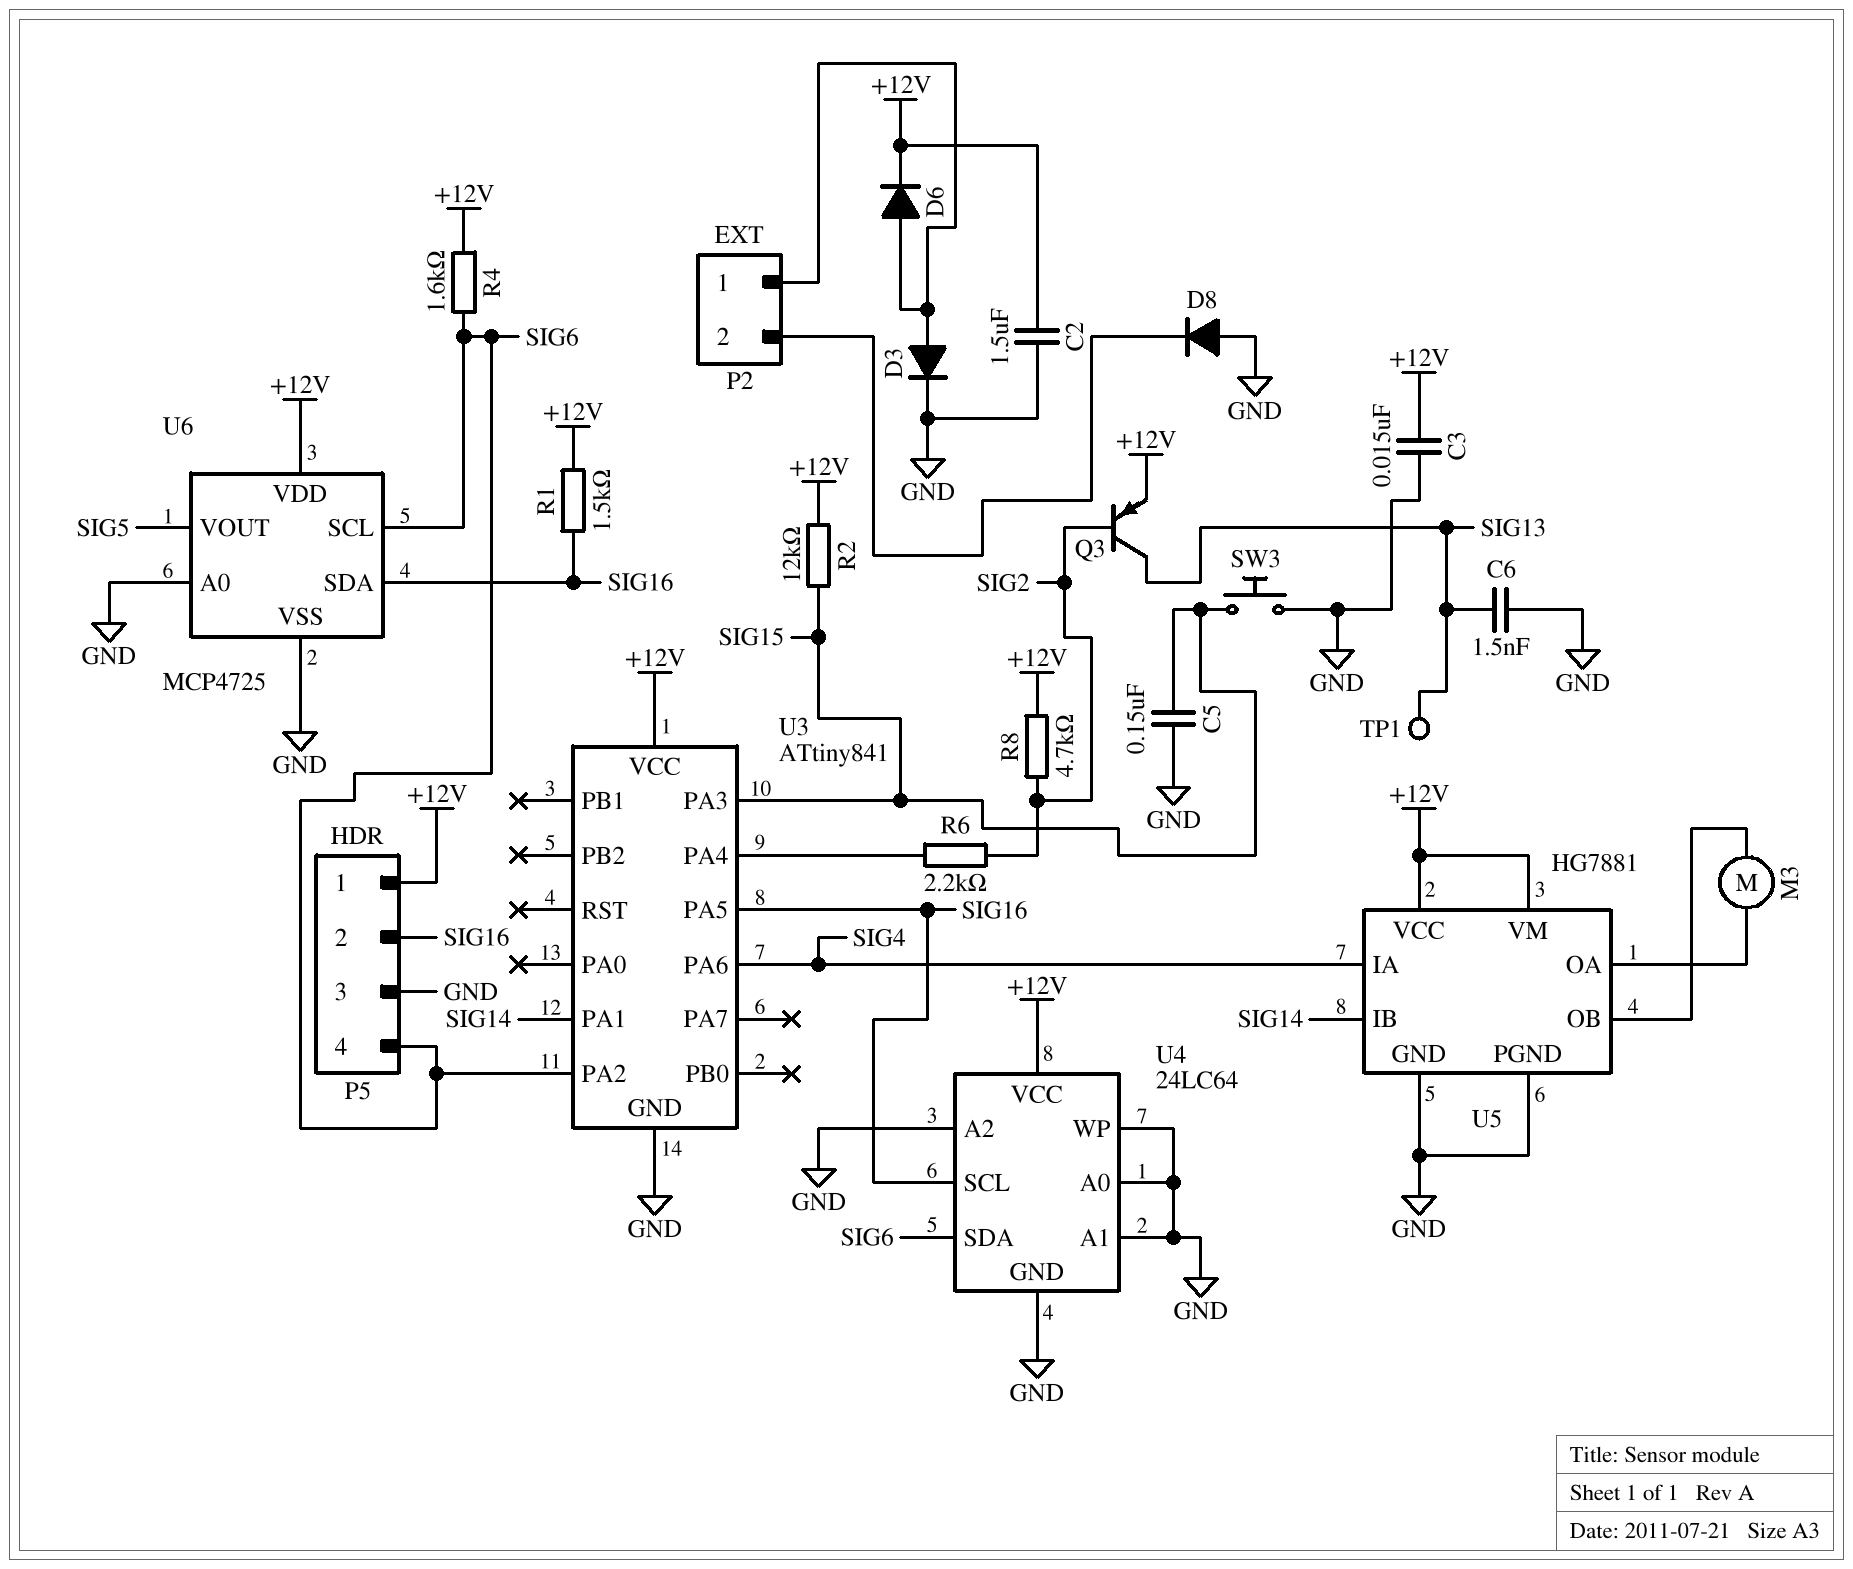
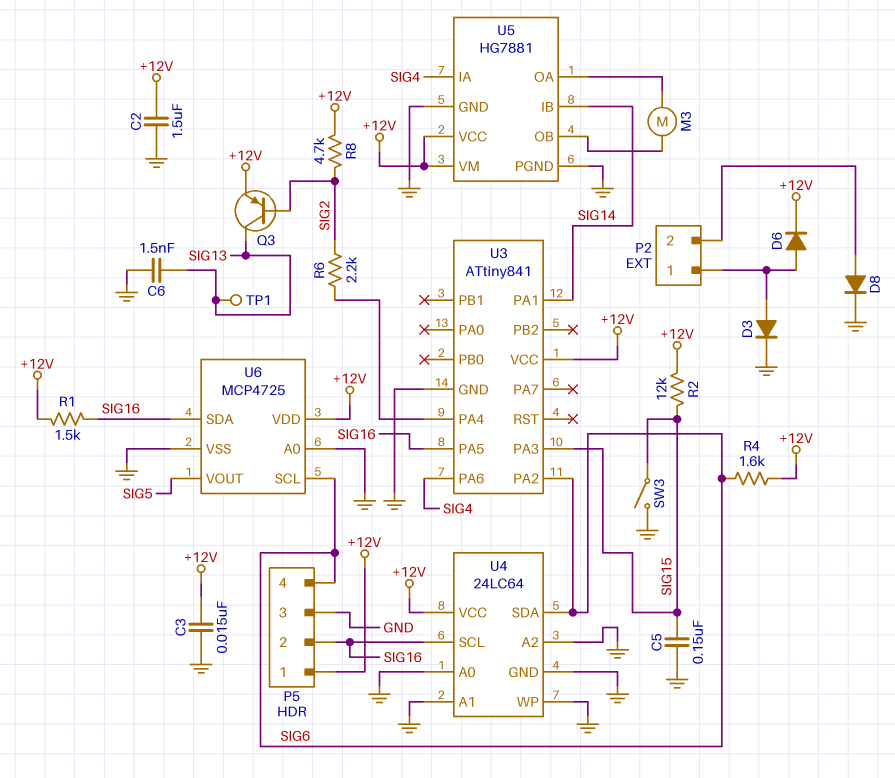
D8: diode (A GND, K P2/2) -> diode (A P2/2, K GND)
SW3: button (GND, SIG15) -> switch (GND, SIG15)

